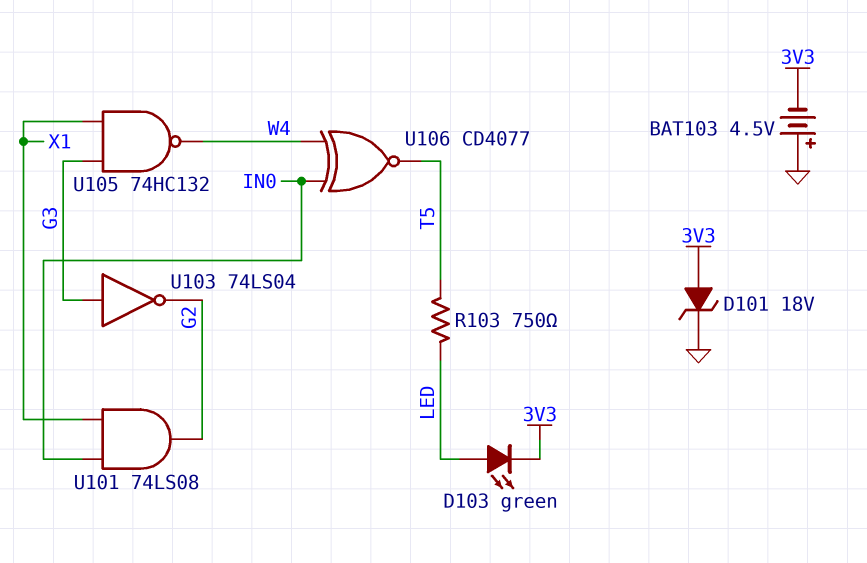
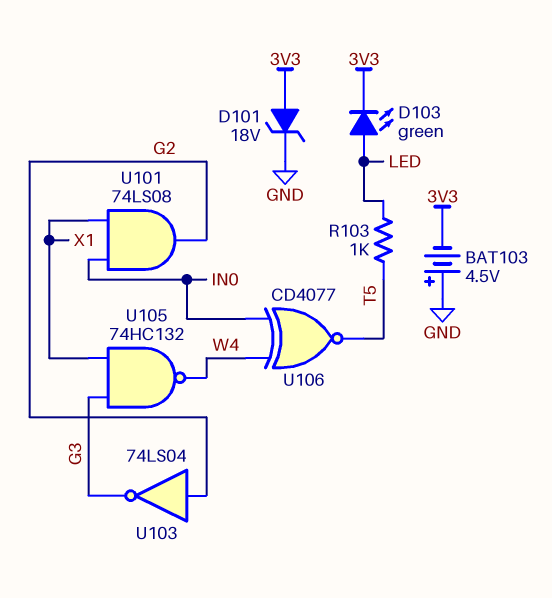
R103: 750 (LED, T5) -> 1k (LED, T5)
U103: NOT 74LS04 (in G3, out G2) -> NOT 74LS04 (in G2, out G3)

